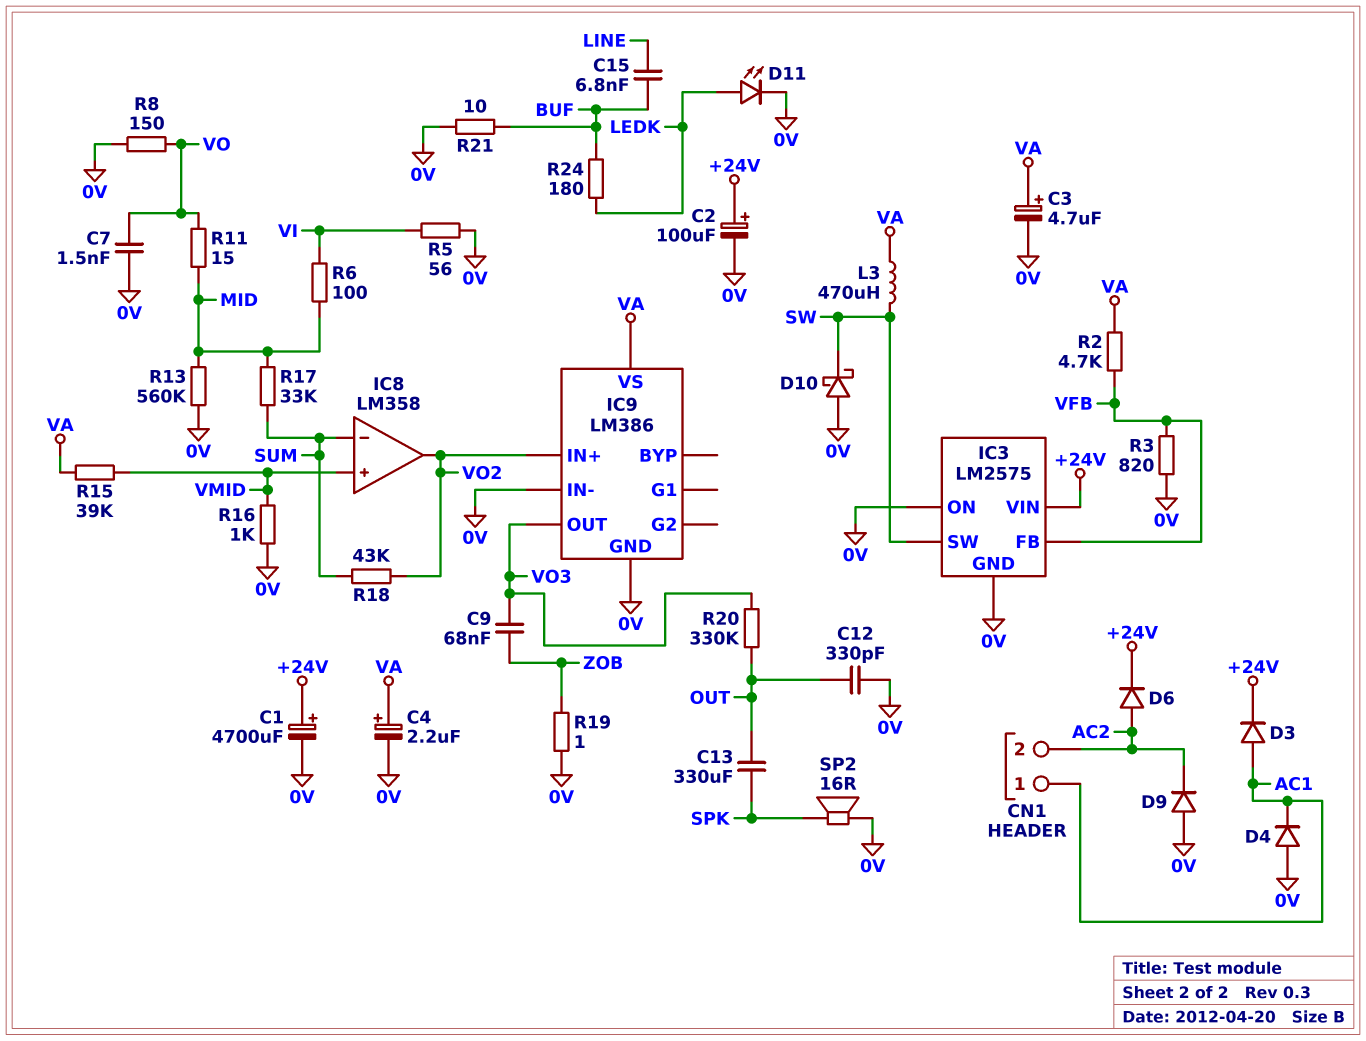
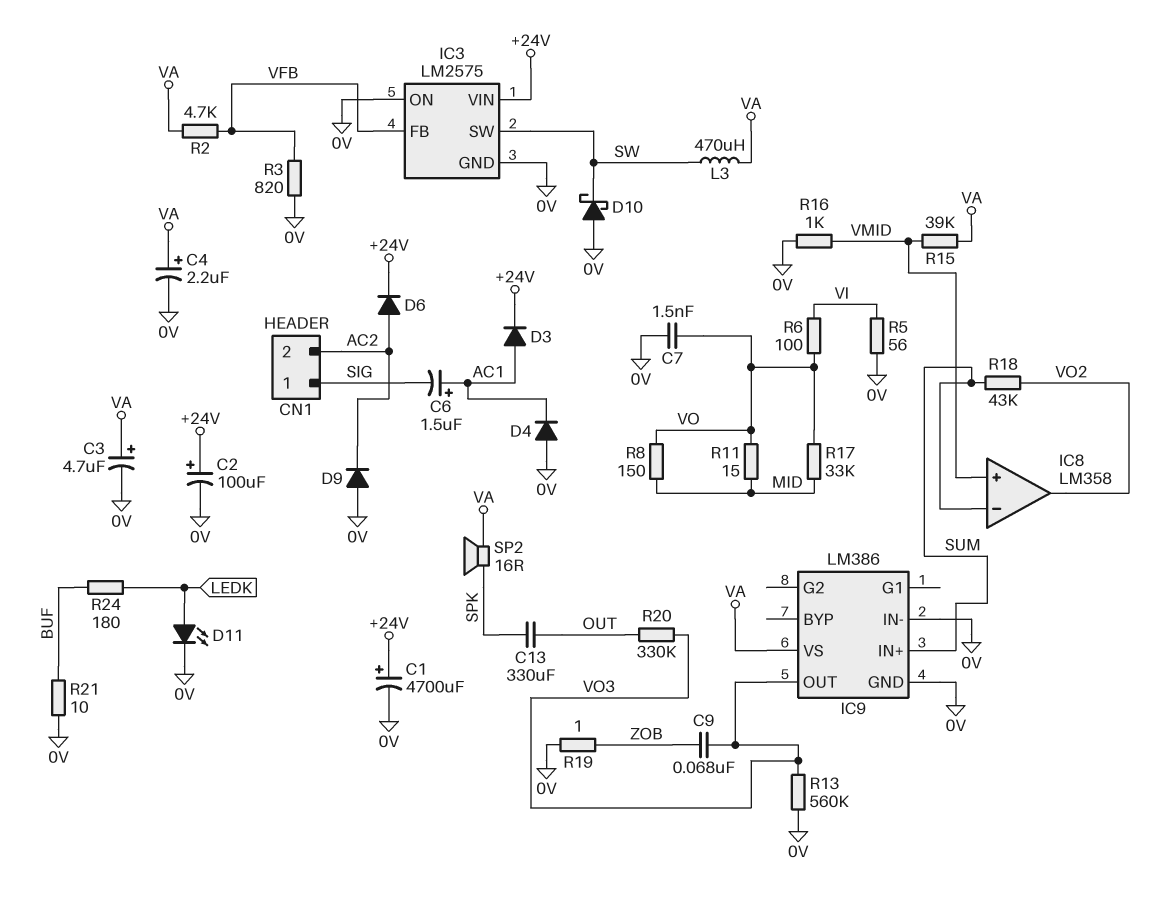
C6: none -> 1.5uF (plus AC1, minus SIG)
C12: 330pF (0V, OUT) -> none
C15: 6.8nF (BUF, LINE) -> none
CN1 pin 1: AC1 -> SIG
IC9 pin IN+: VO2 -> SUM
R6: 100 (MID, VI) -> 100 (VI, VO)
R8: 150 (0V, VO) -> 150 (MID, VO)
R13: 560k (0V, MID) -> 560k (0V, VO3)
R17: 33k (MID, SUM) -> 33k (MID, VO)
SP2: speaker 16R (0V, SPK) -> speaker 16R (SPK, VA)

